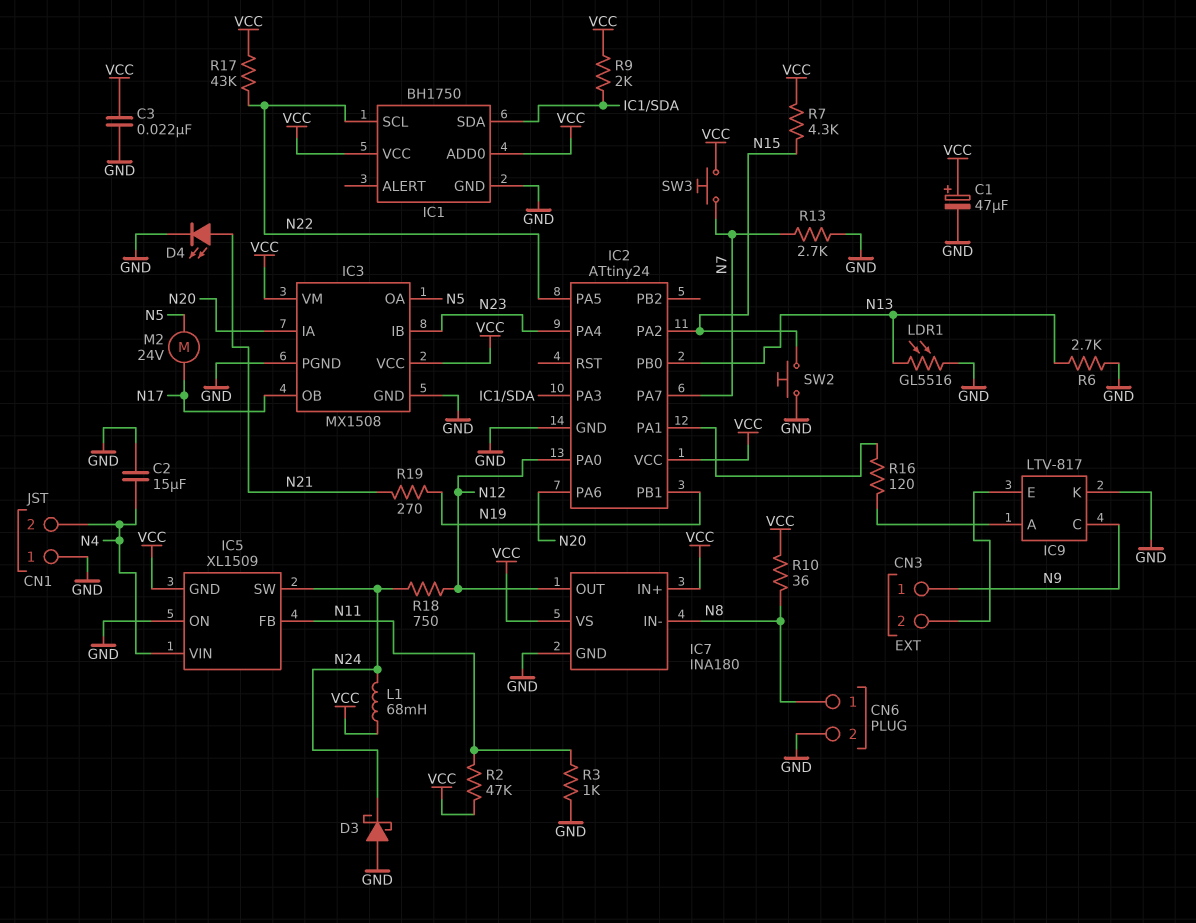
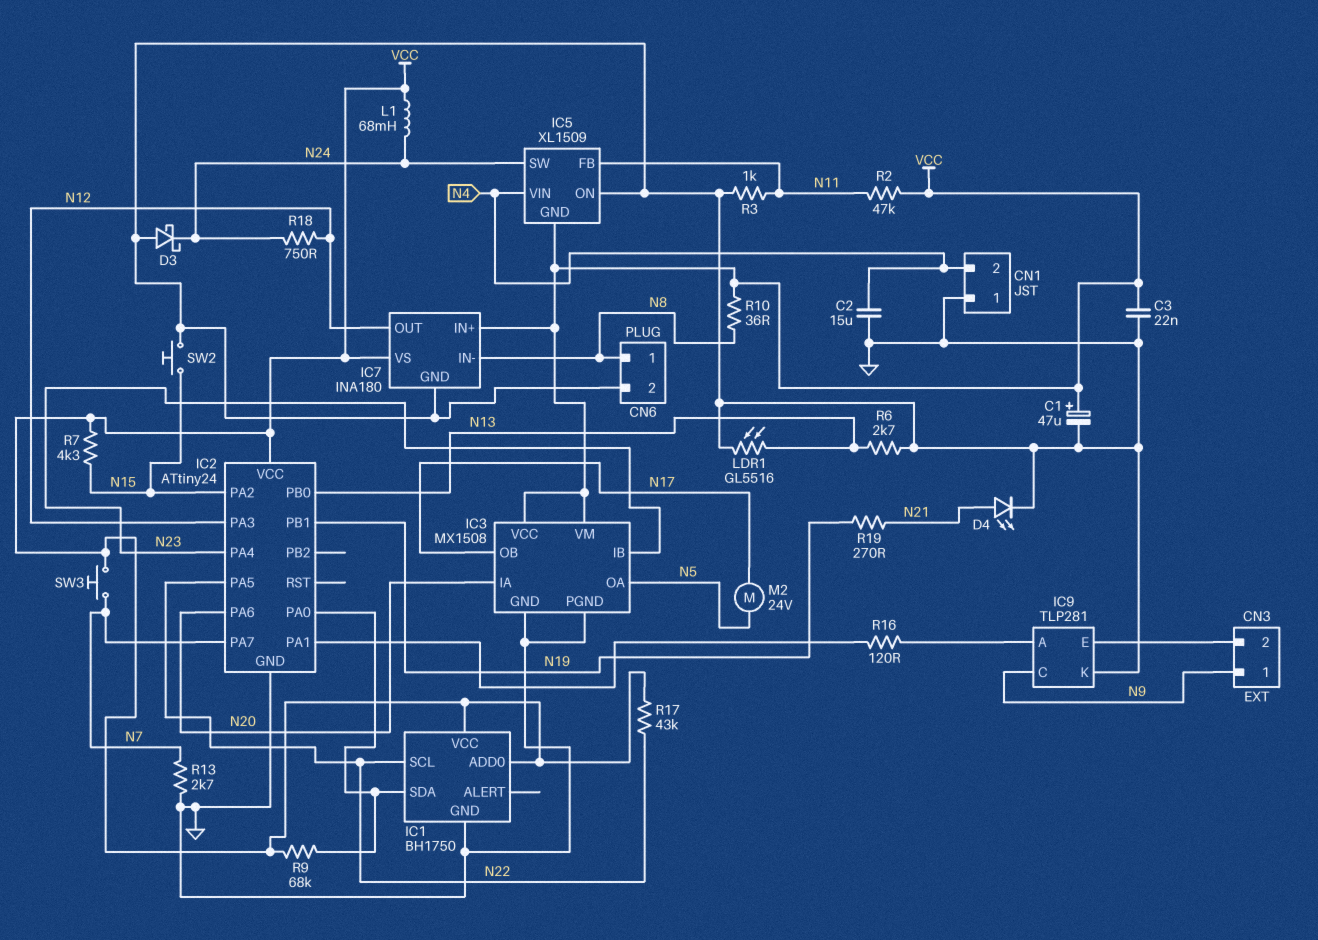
IC2 pin PA0: N12 -> IC1/SDA
IC2 pin PA3: IC1/SDA -> N12
IC9: LTV-817 -> TLP281
R9: 2k (IC1/SDA, VCC) -> 68k (IC1/SDA, VCC)

